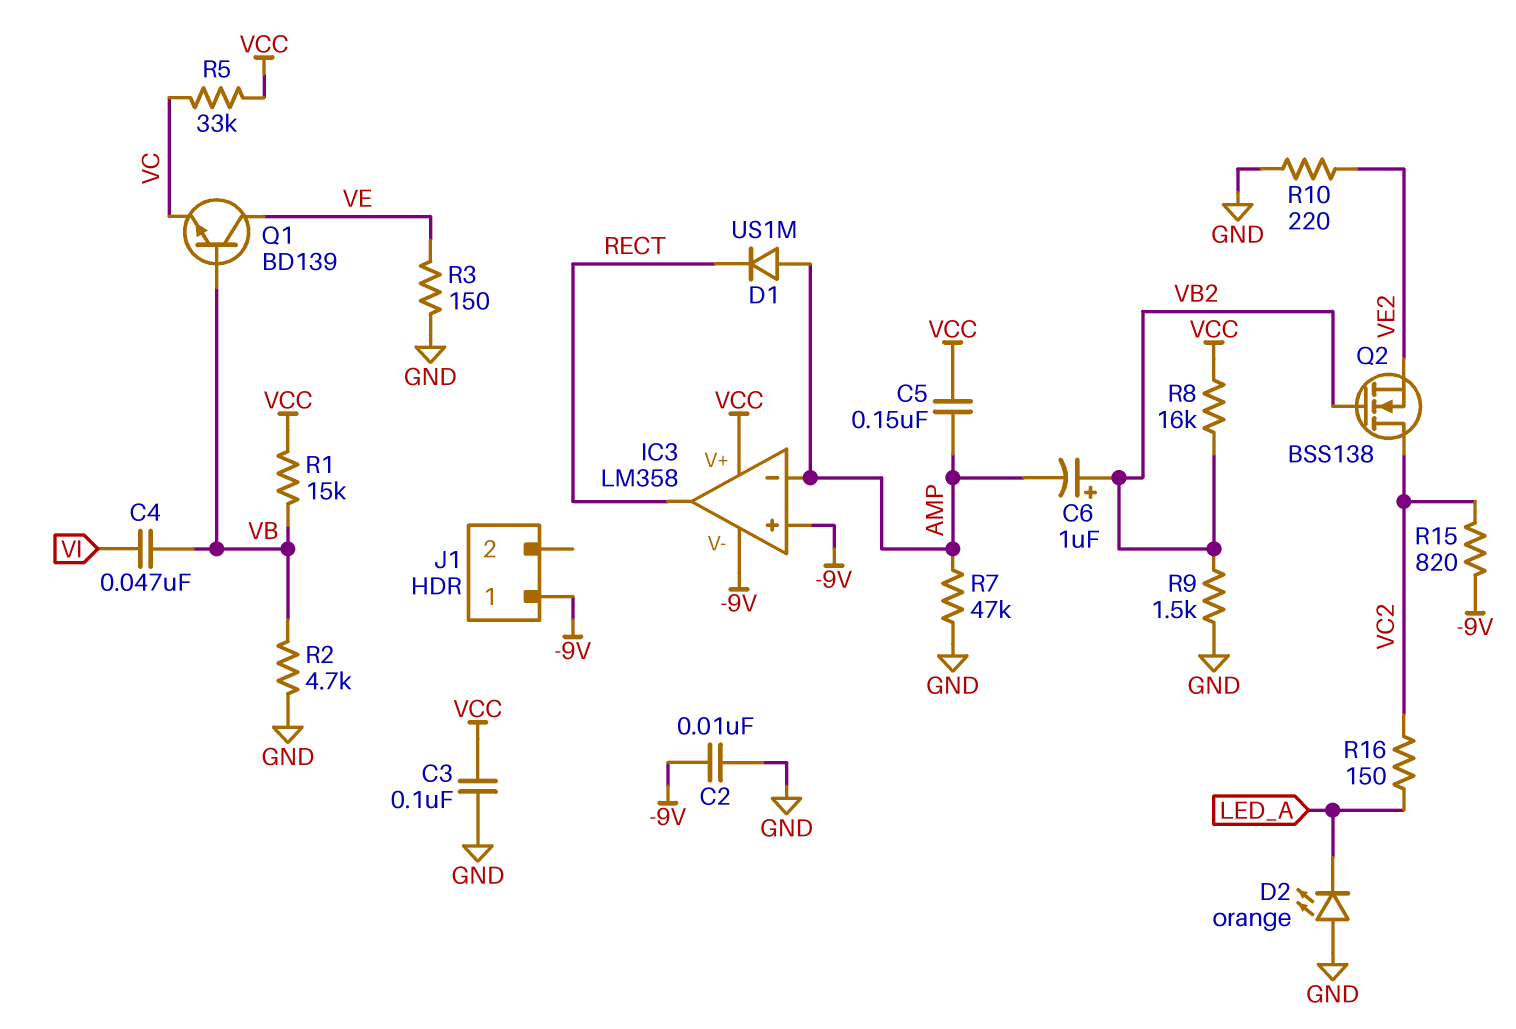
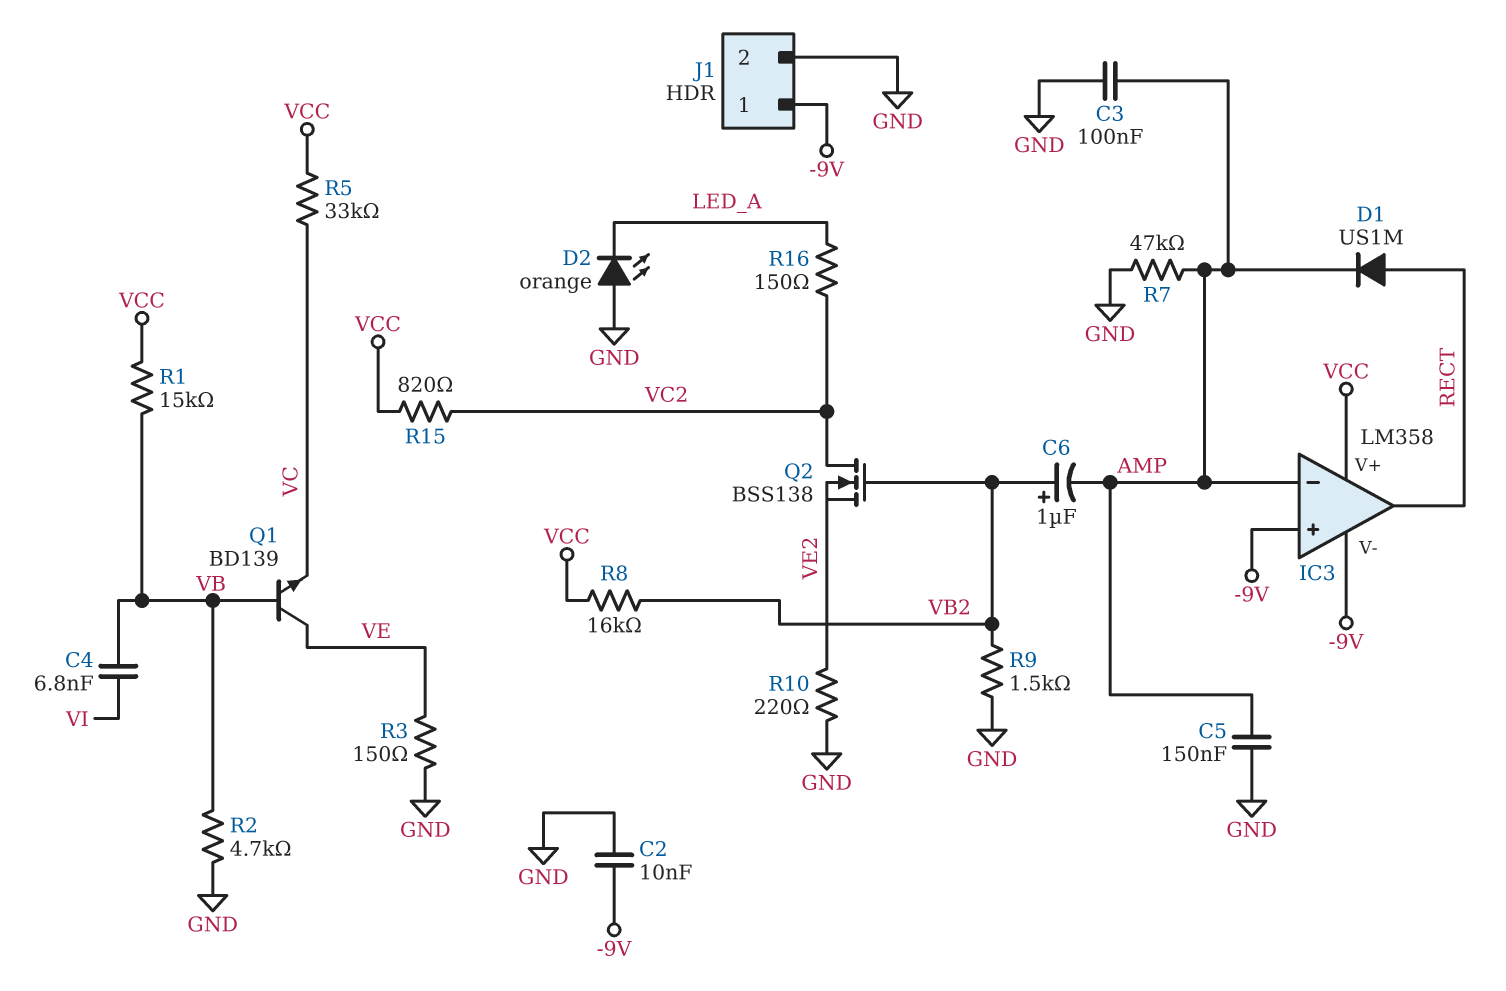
C3: 100nF (GND, VCC) -> 100nF (AMP, GND)
C4: 47nF (VB, VI) -> 6.8nF (VB, VI)
C5: 150nF (AMP, VCC) -> 150nF (AMP, GND)
D1: diode US1M (A AMP, K RECT) -> diode US1M (A RECT, K AMP)
J1 pin 2: none -> GND
R15: 820 (-9V, VC2) -> 820 (VC2, VCC)

